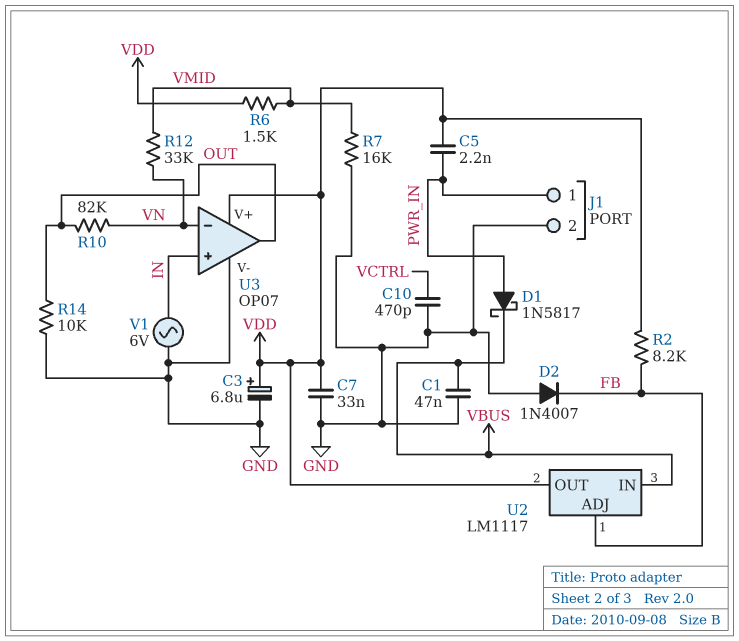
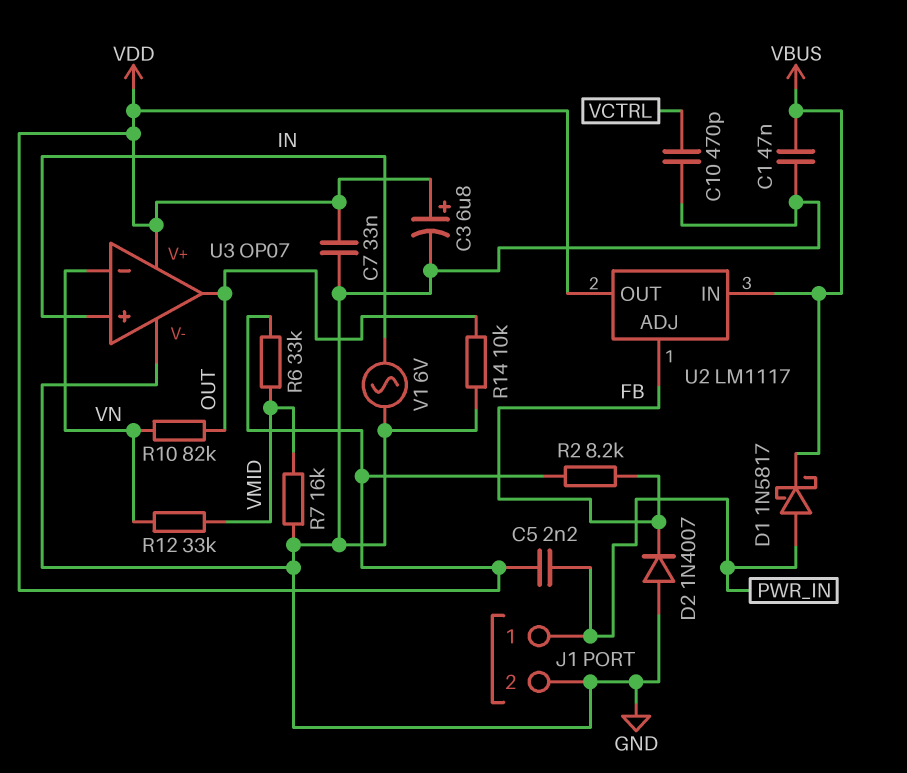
R6: 1.5k (VDD, VMID) -> 33k (VDD, VMID)

